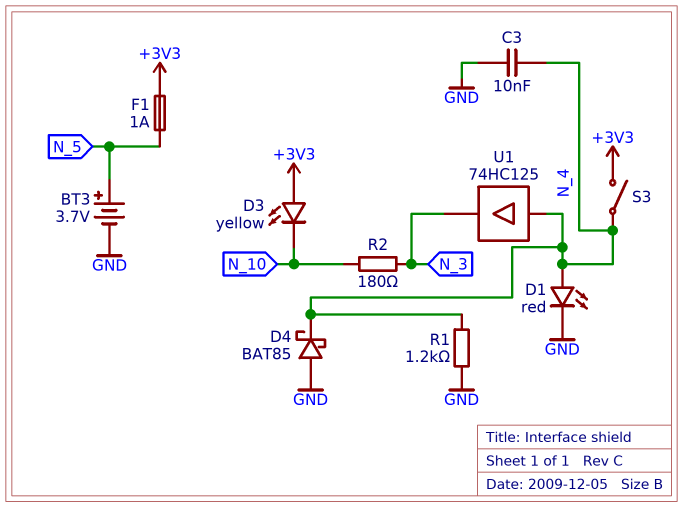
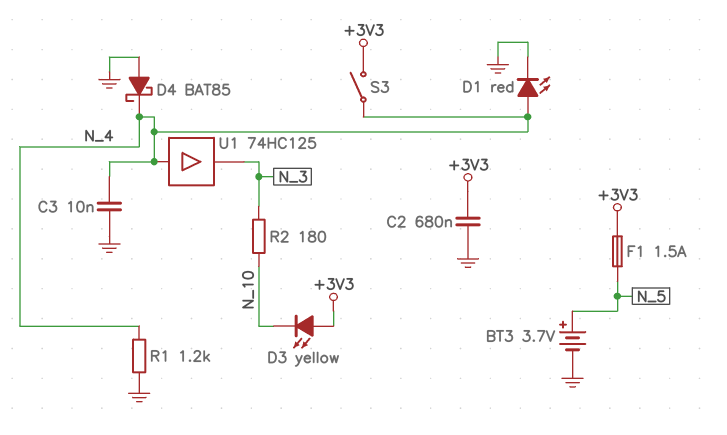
C2: none -> 680nF (+3V3, GND)
F1: 1A (+3V3, N_5) -> 1.5A (+3V3, N_5)

